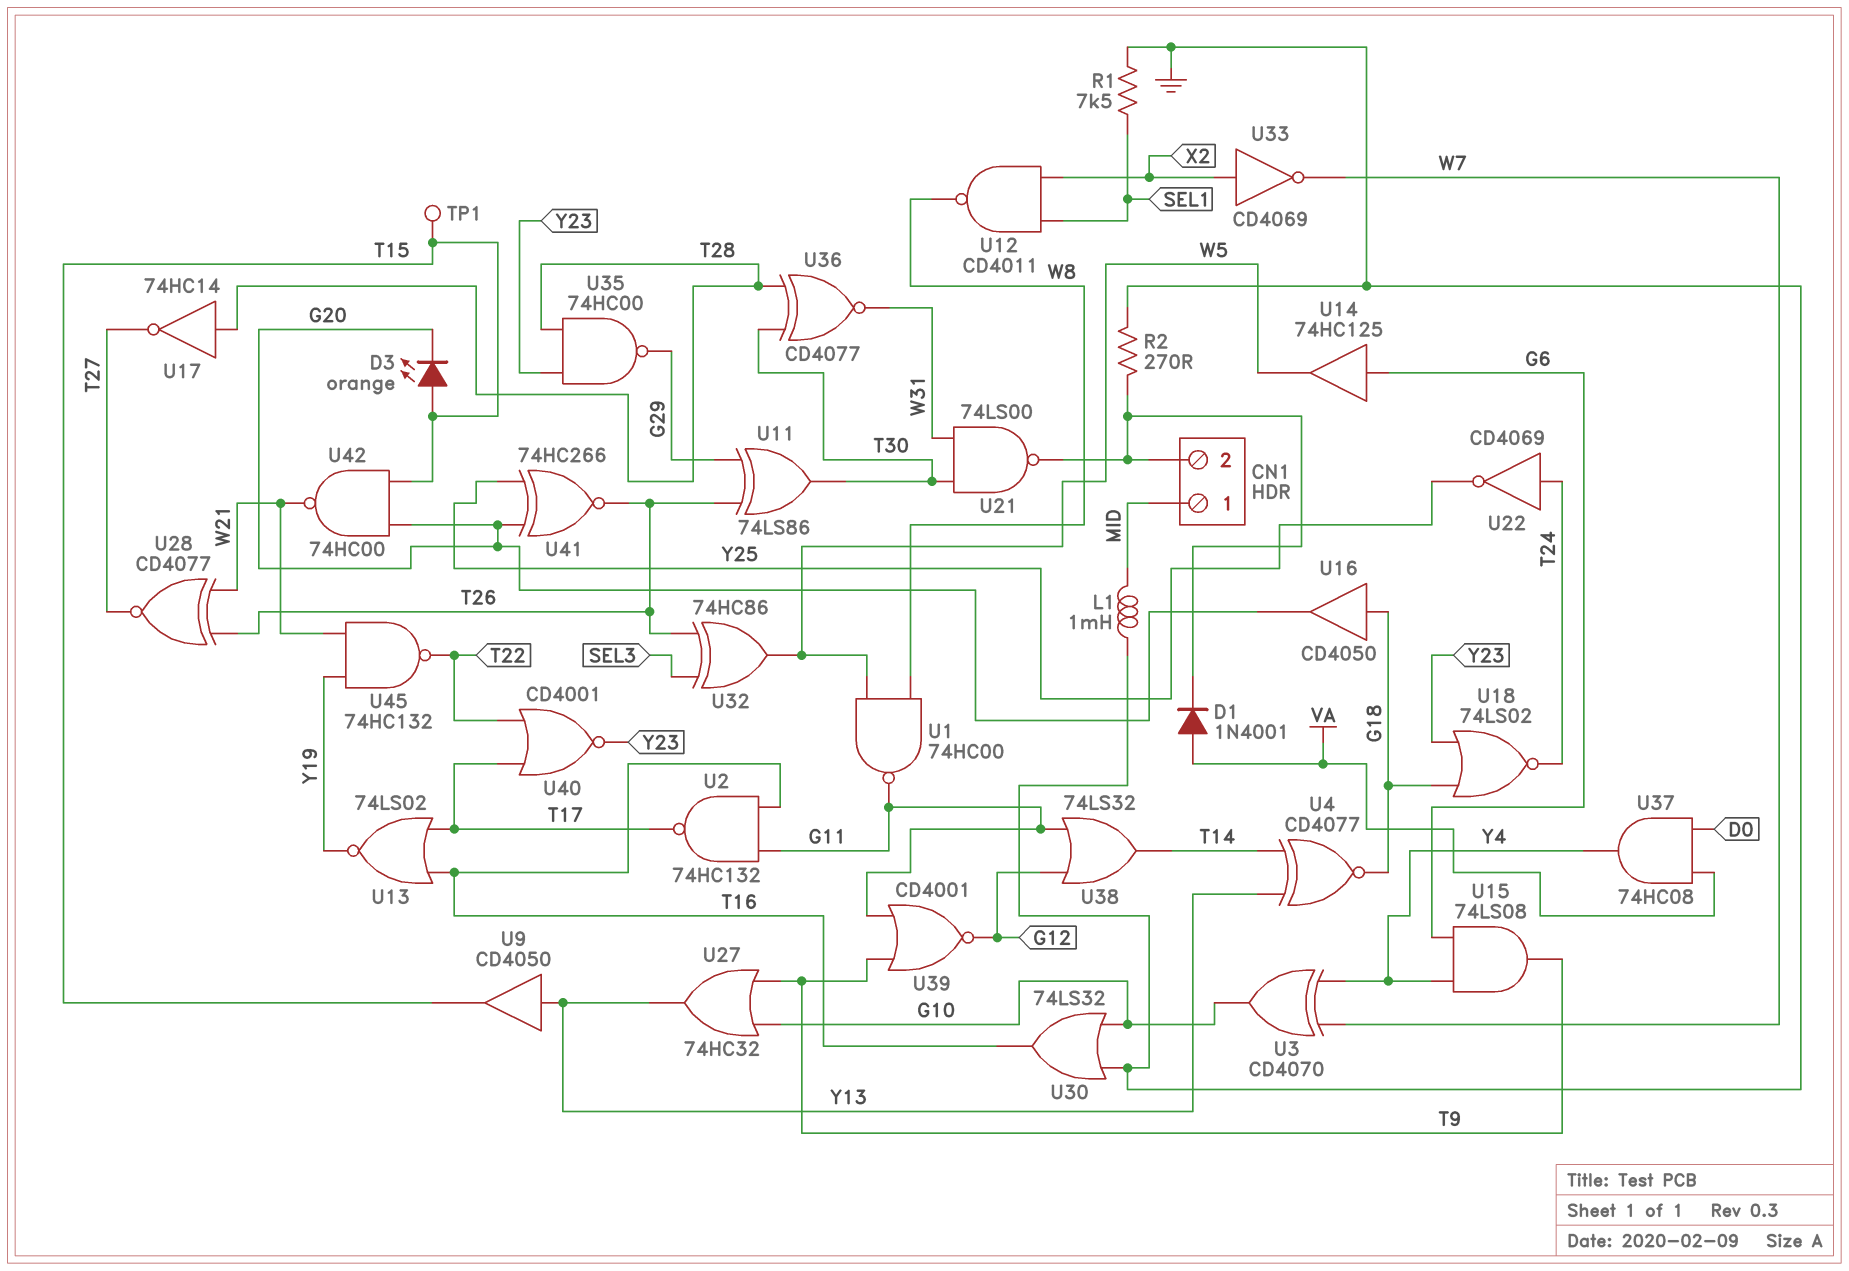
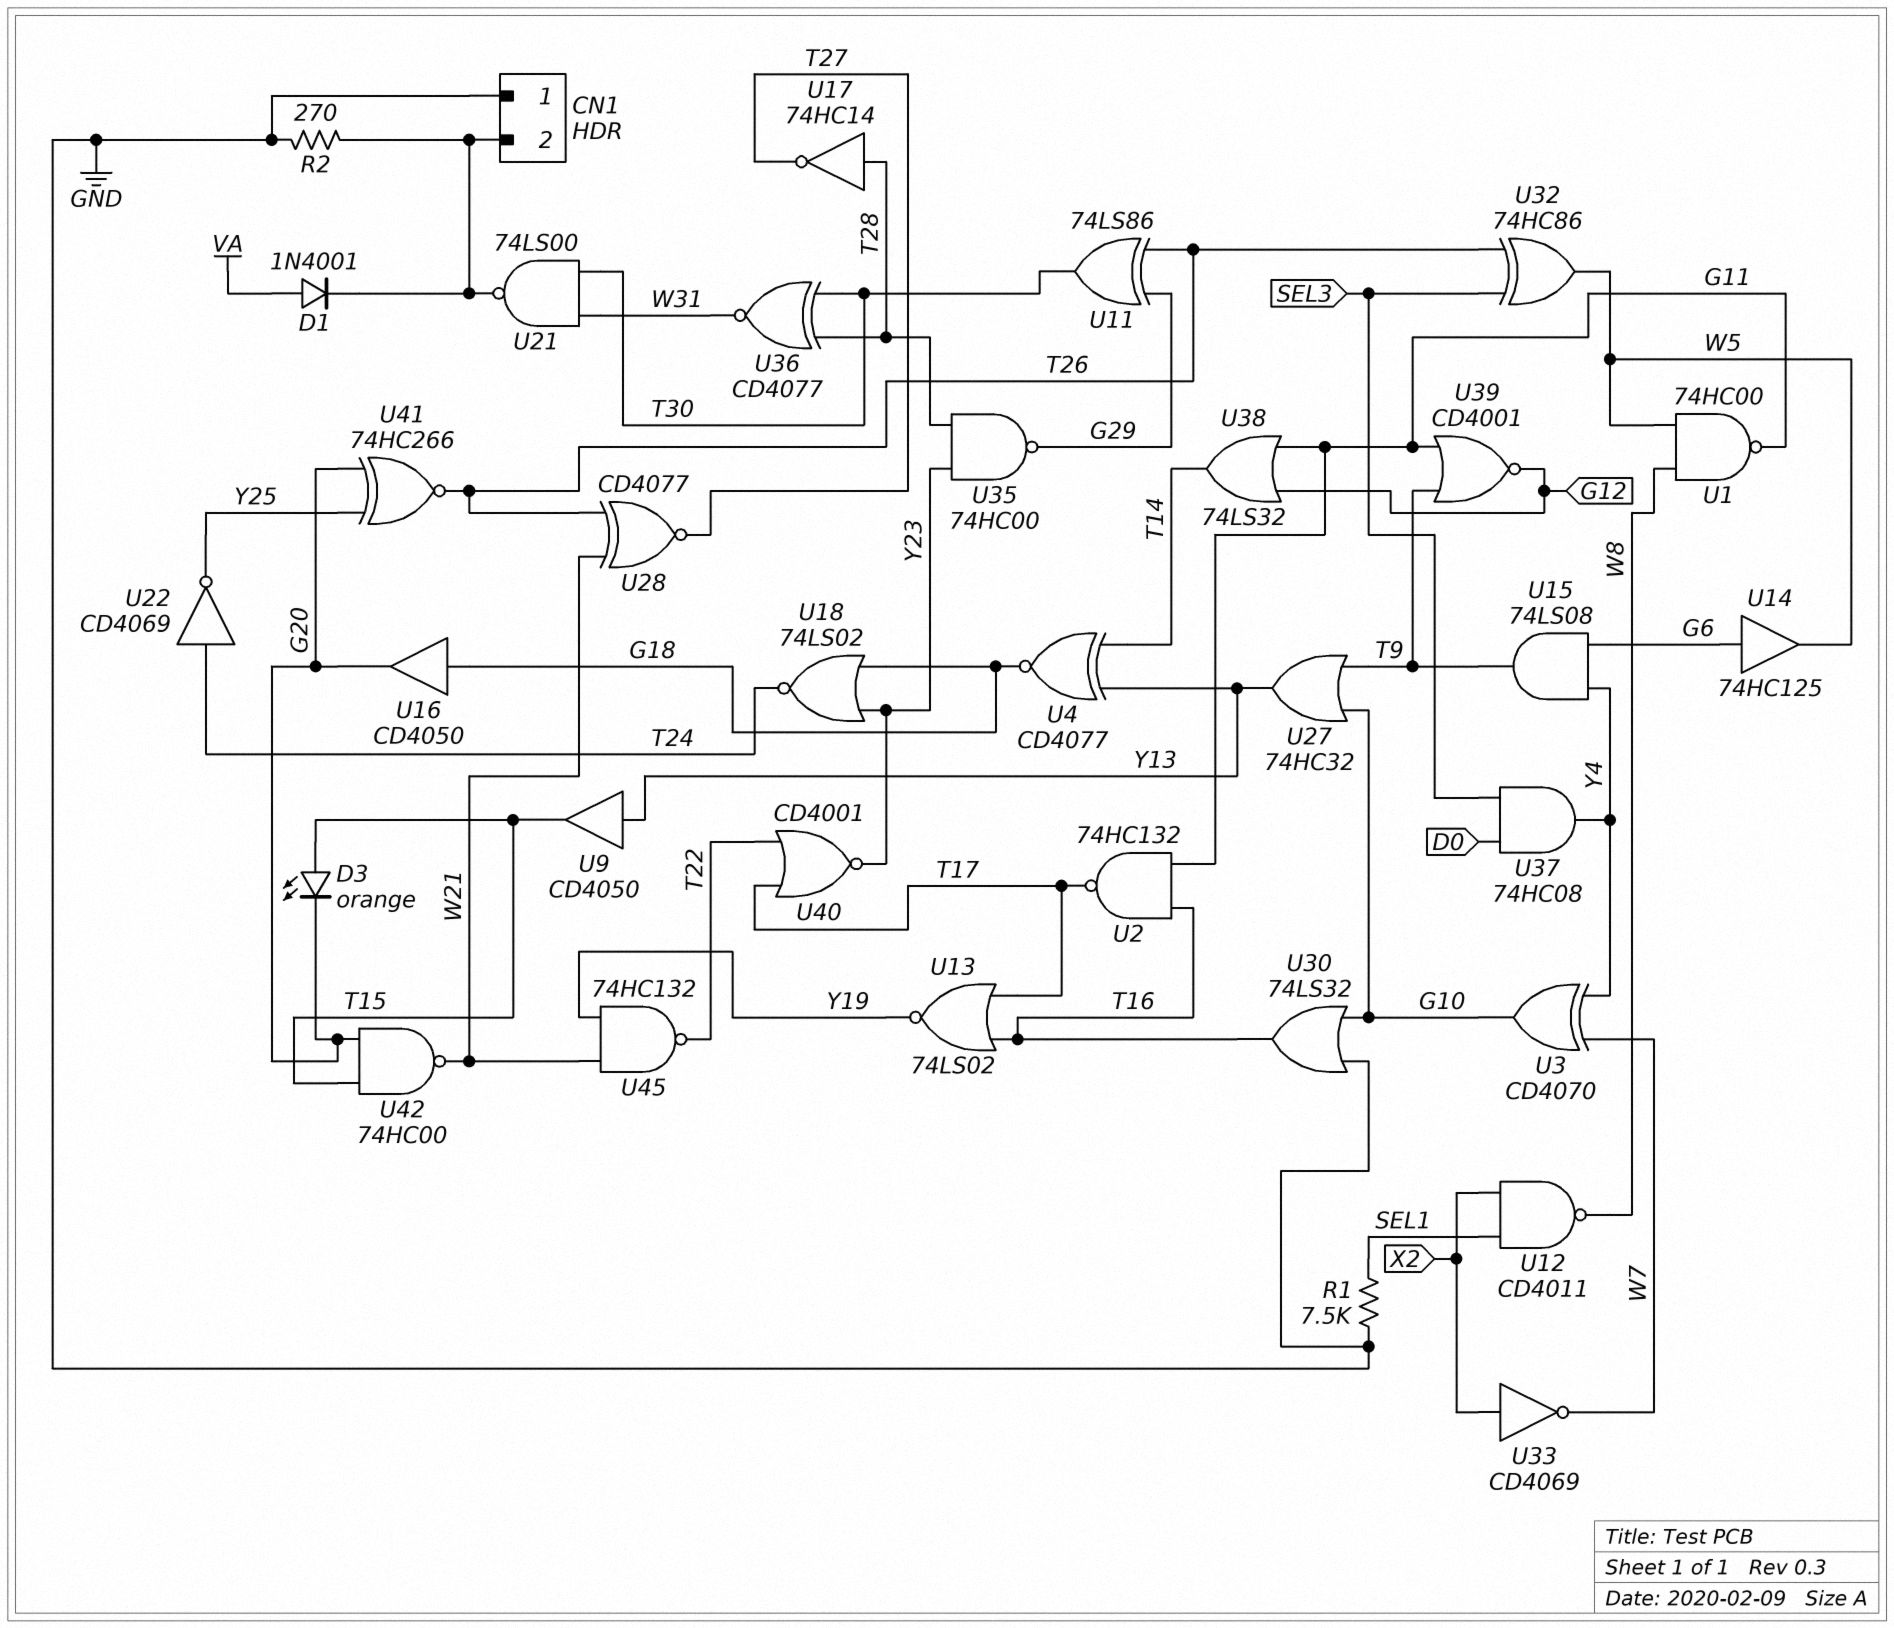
CN1 pin 1: MID -> GND
L1: 1mH (GND, MID) -> none
TP1: test point (T15) -> none
U37: AND 74HC08 (in D0, in VA, out Y4) -> AND 74HC08 (in D0, in SEL3, out Y4)

